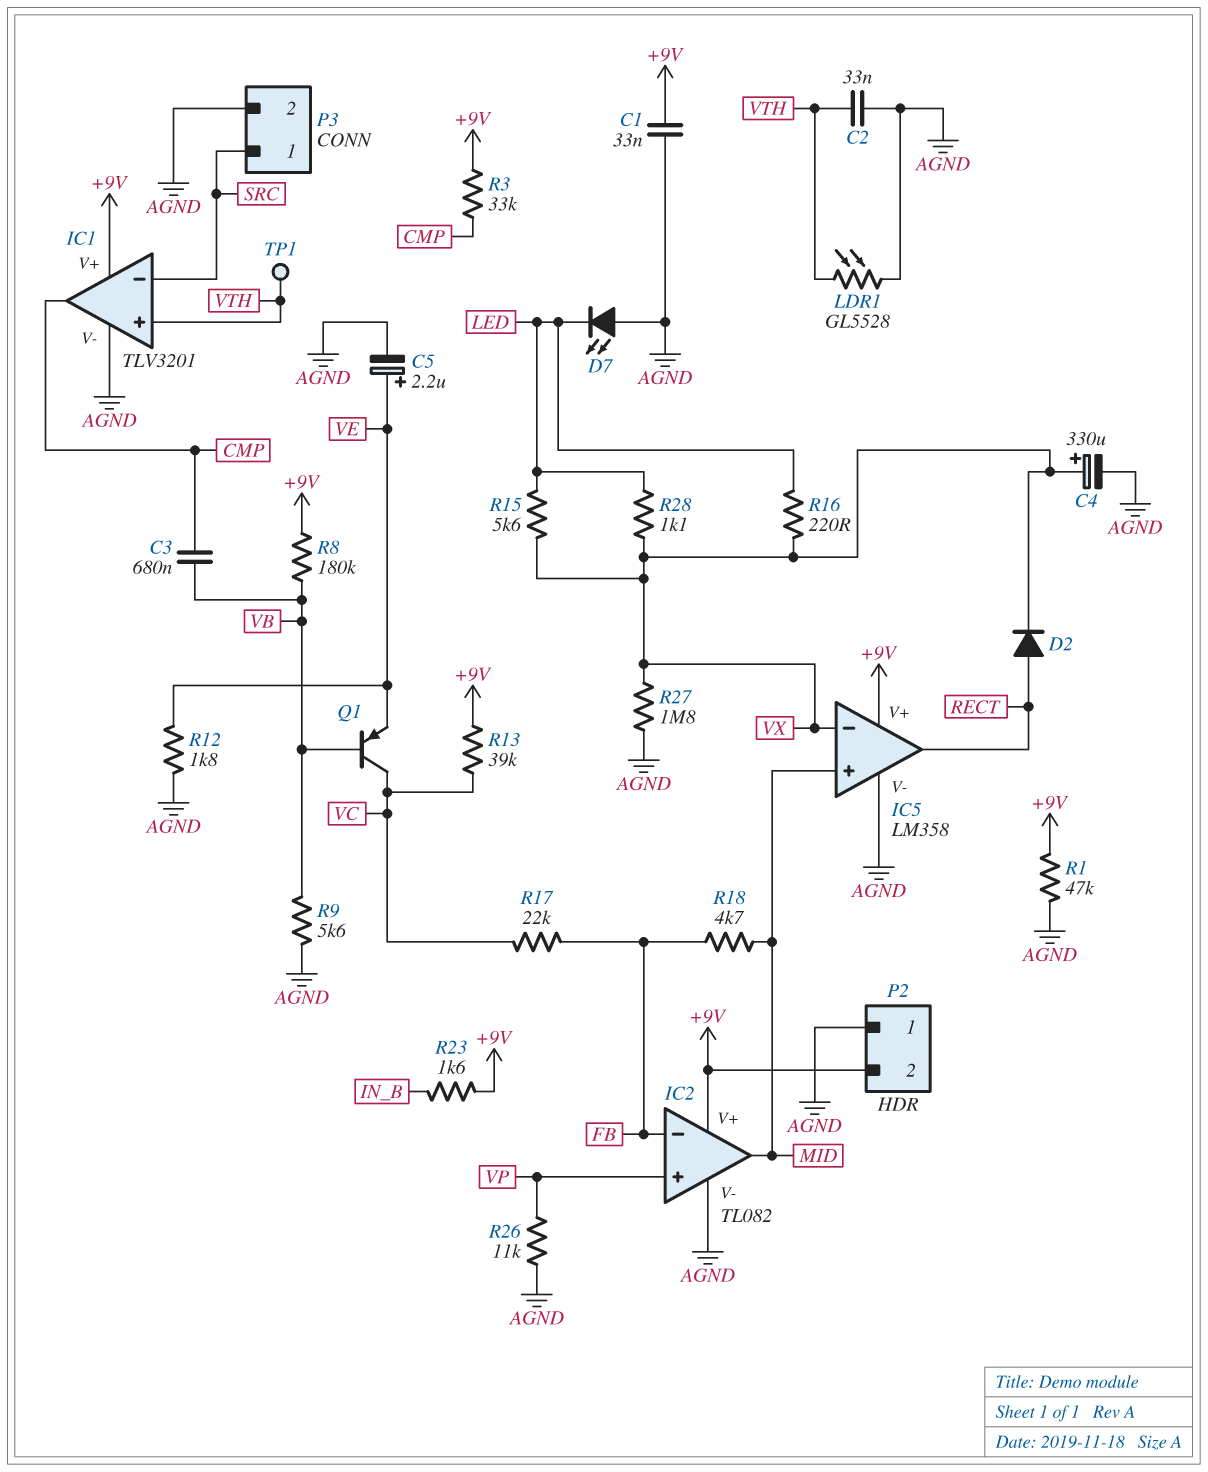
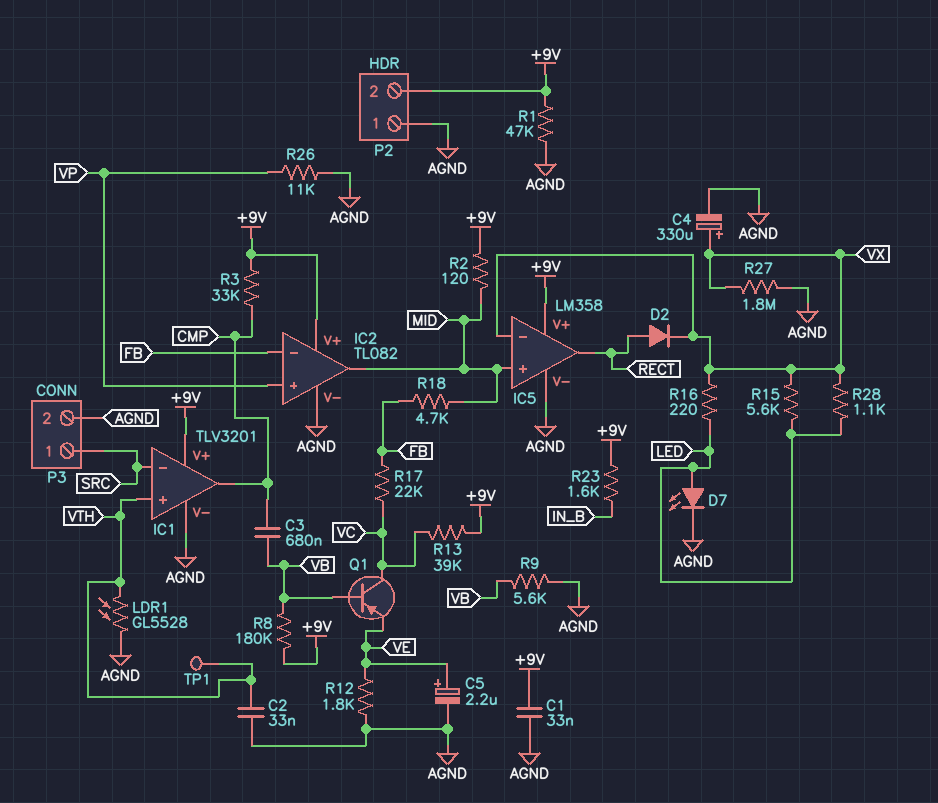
D7: LED (A AGND, K LED) -> LED (A LED, K AGND)
R2: none -> 120 (+9V, MID)

